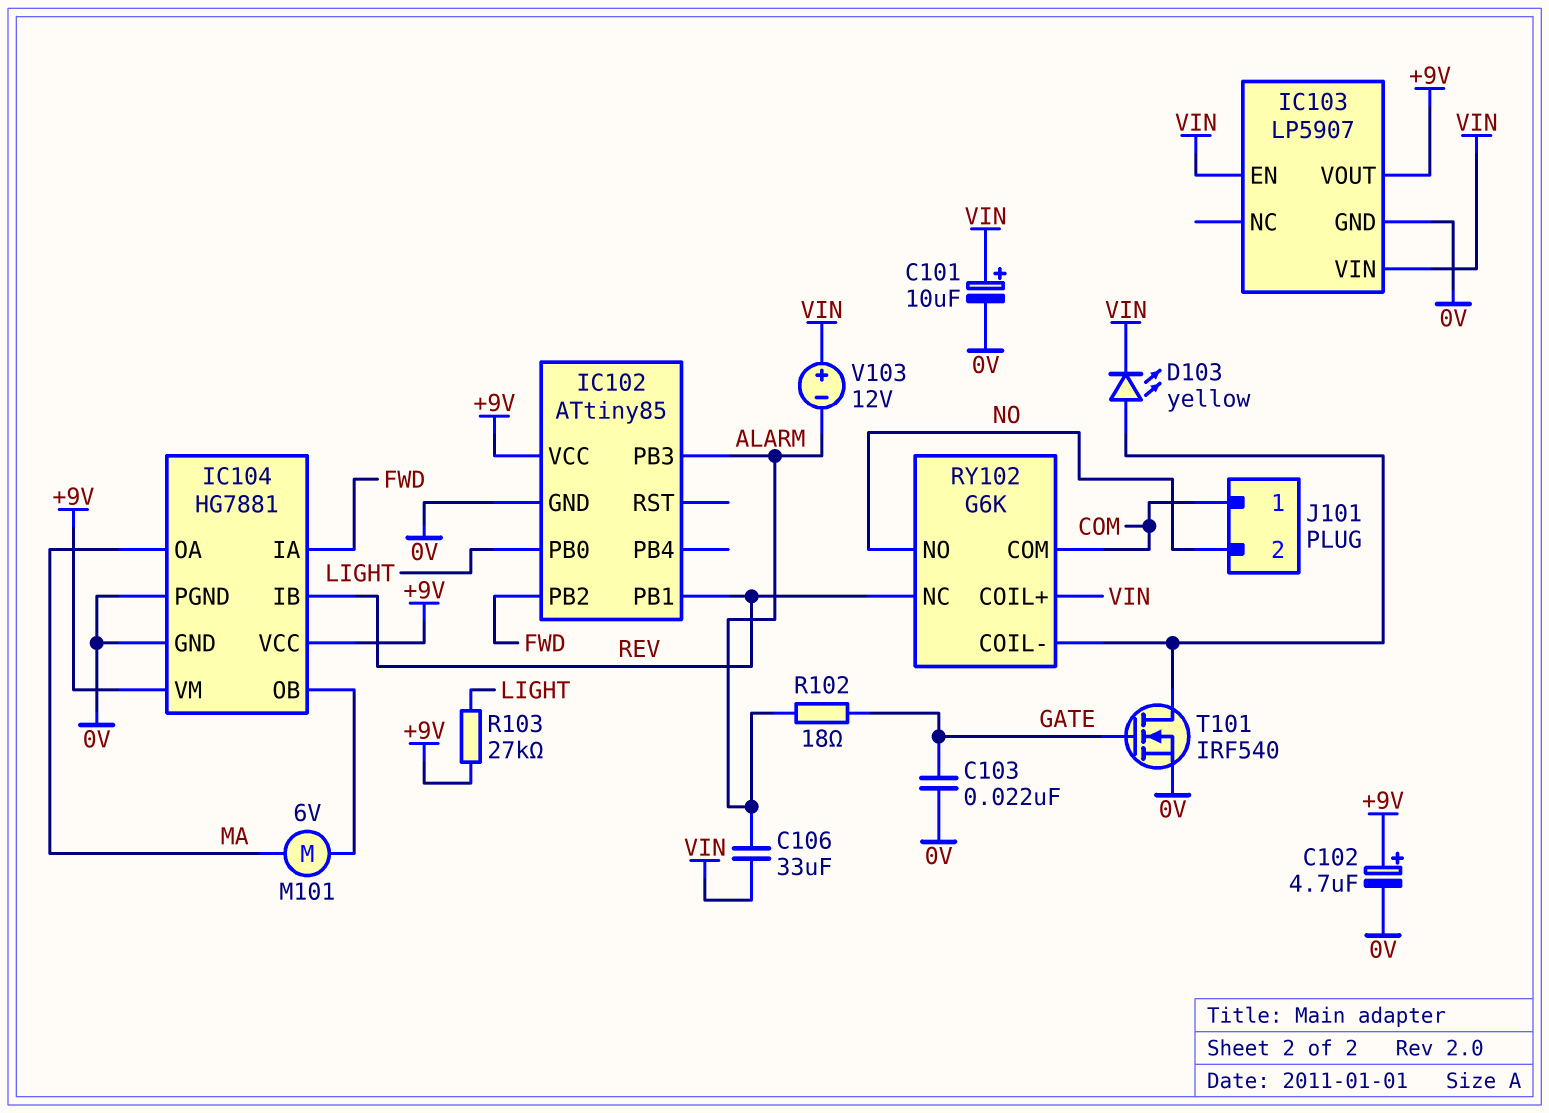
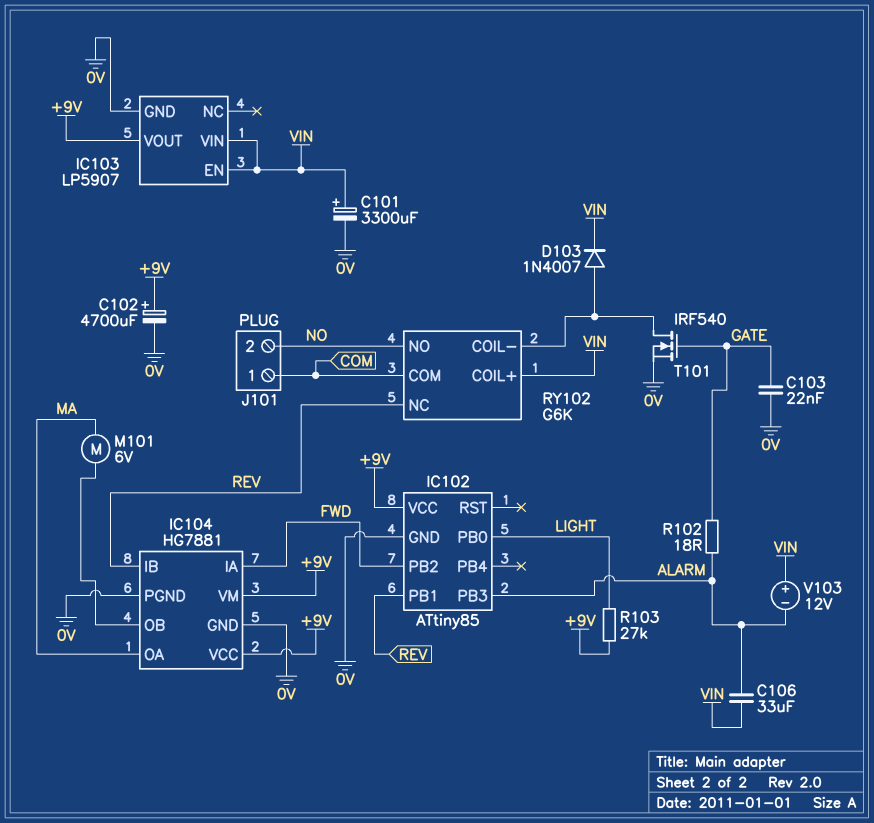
C101: 10uF (plus VIN, minus 0V) -> 3300uF (plus VIN, minus 0V)
C102: 4.7uF (plus +9V, minus 0V) -> 4700uF (plus +9V, minus 0V)
D103: LED yellow (A RY102/COIL-, K VIN) -> diode 1N4007 (A RY102/COIL-, K VIN)

